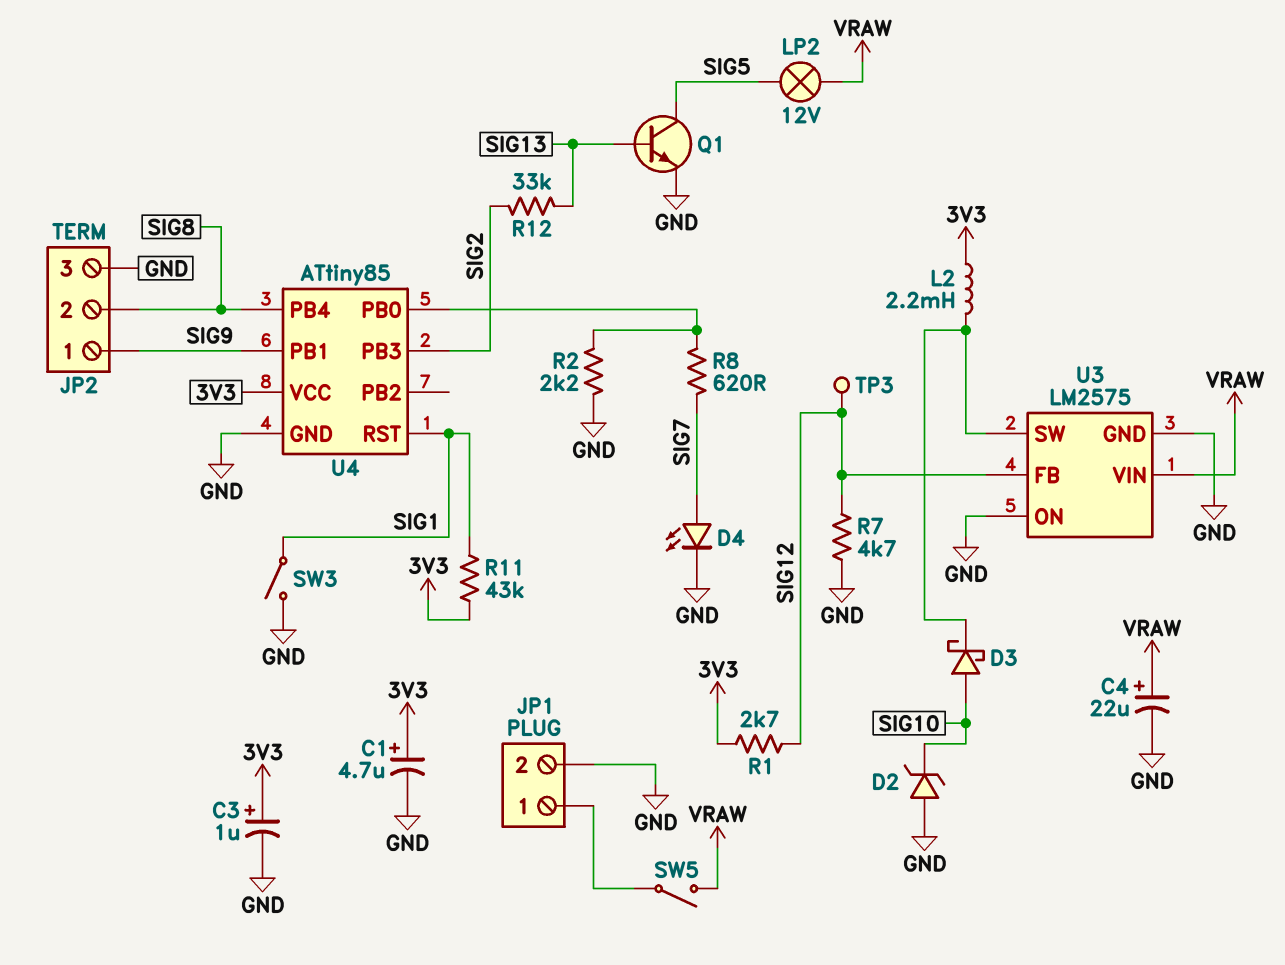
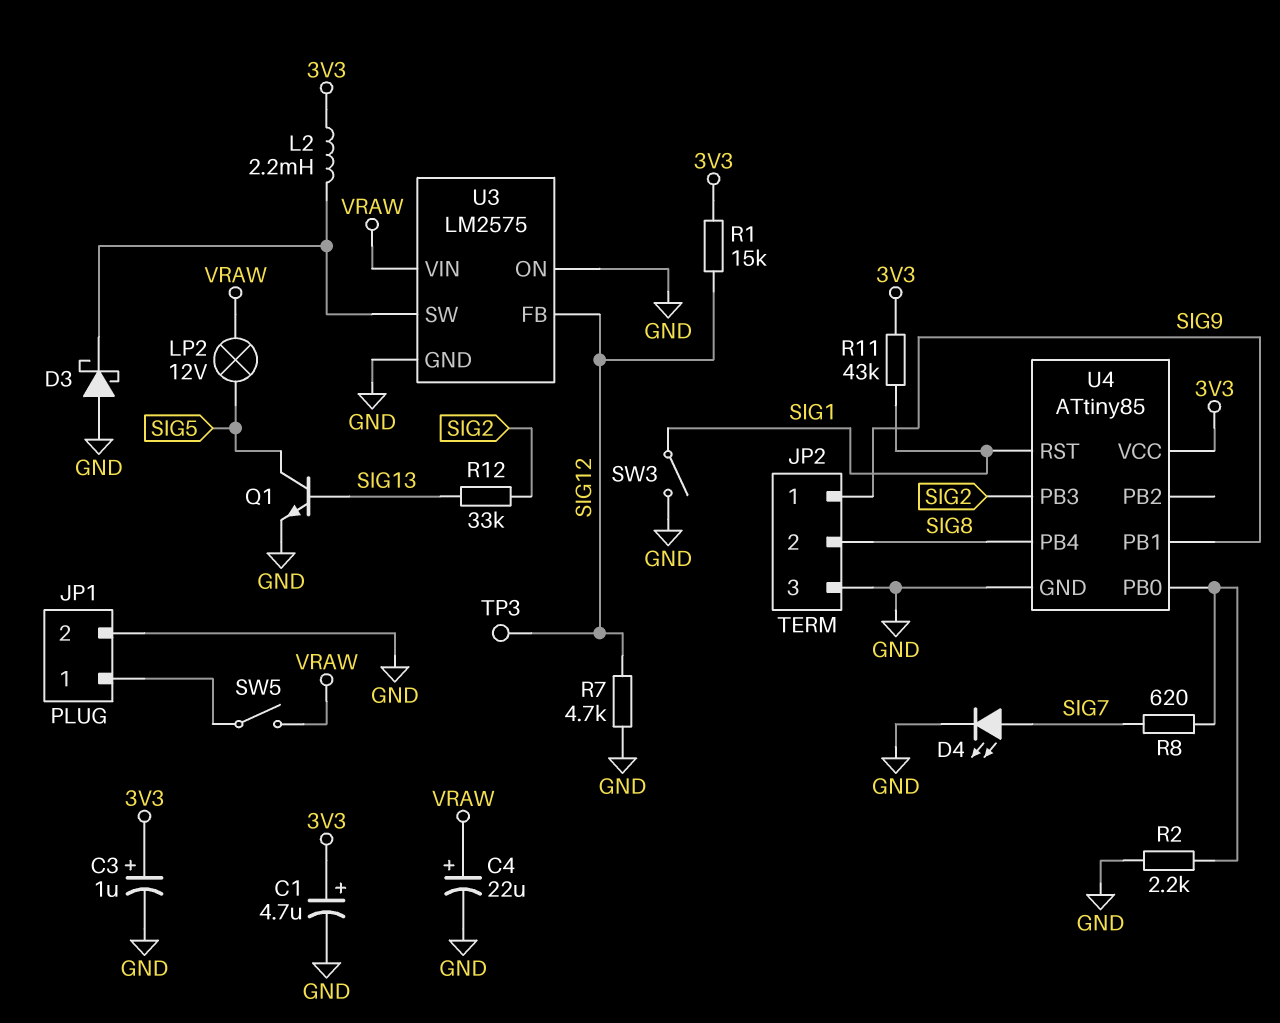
D2: zener (A GND, K SIG10) -> none
D3: schottky (A SIG10, K U3/SW) -> schottky (A GND, K U3/SW)
R1: 2.7k (3V3, SIG12) -> 15k (3V3, SIG12)

